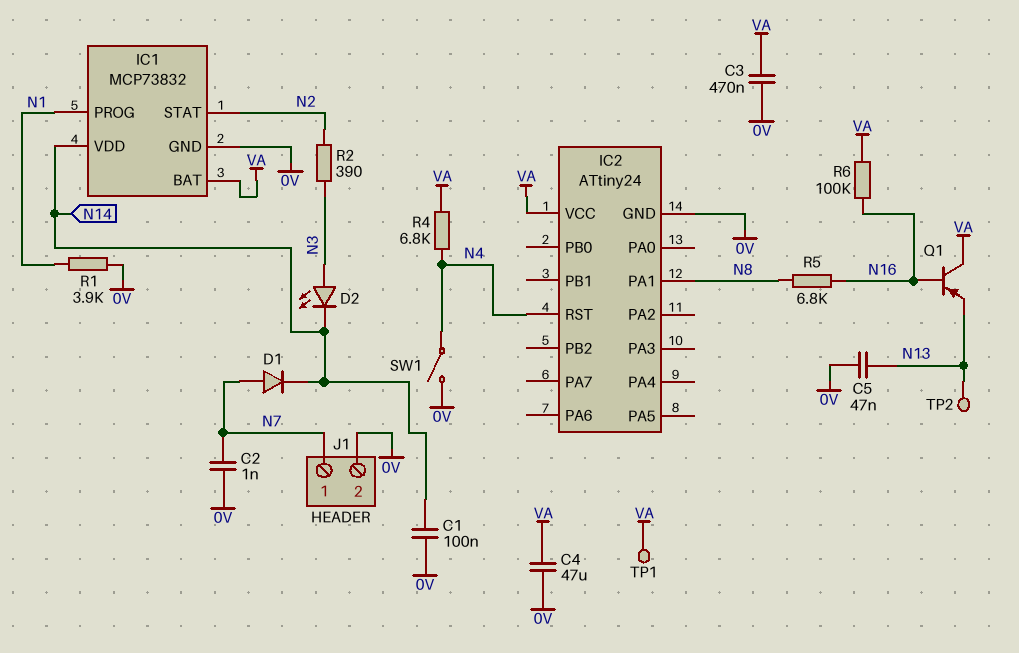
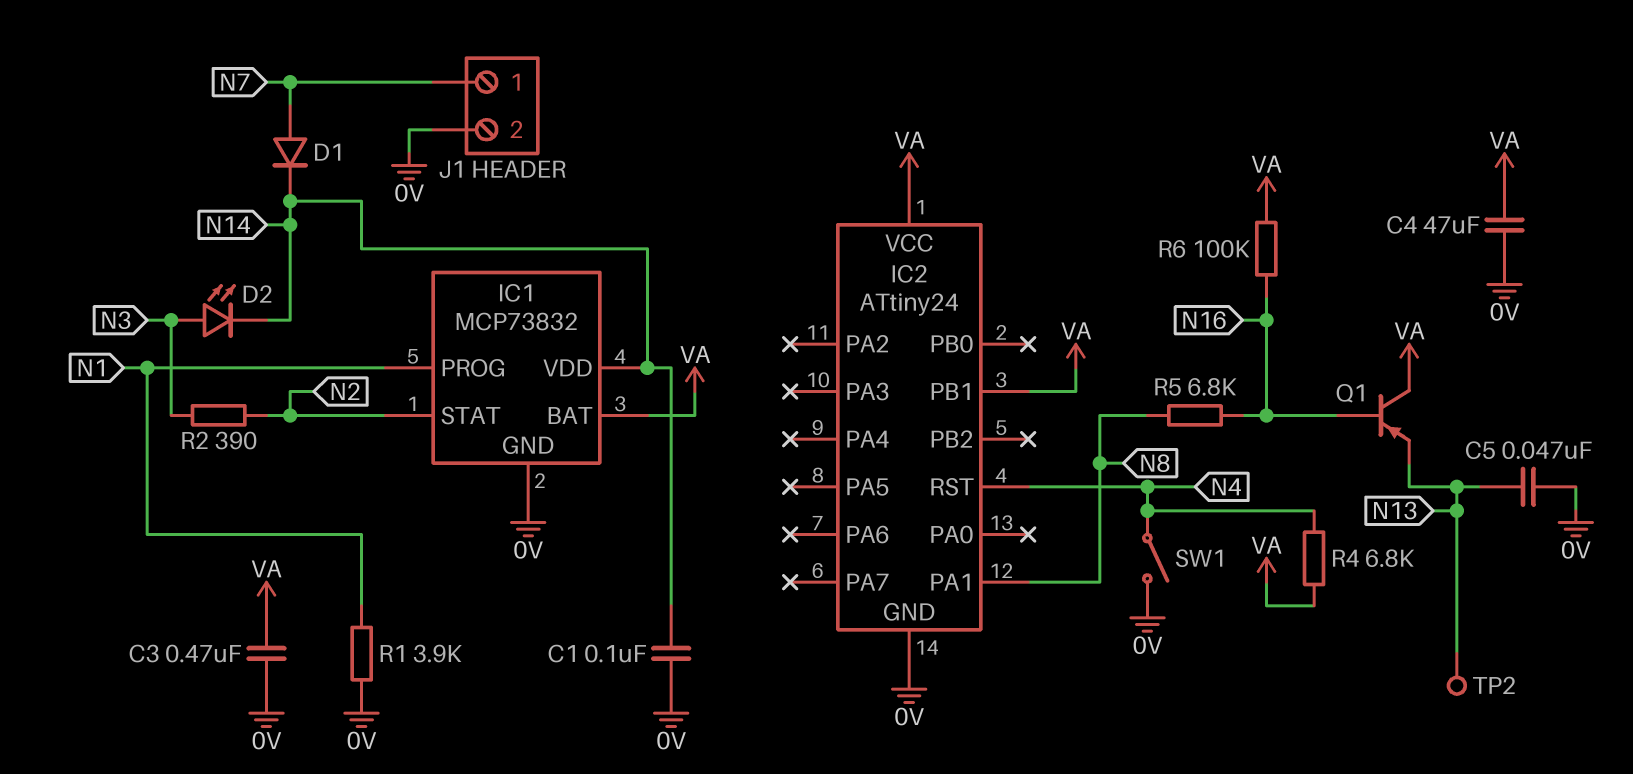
C2: 1nF (0V, N7) -> none
IC2 pin PB1: none -> VA
TP1: test point (VA) -> none

